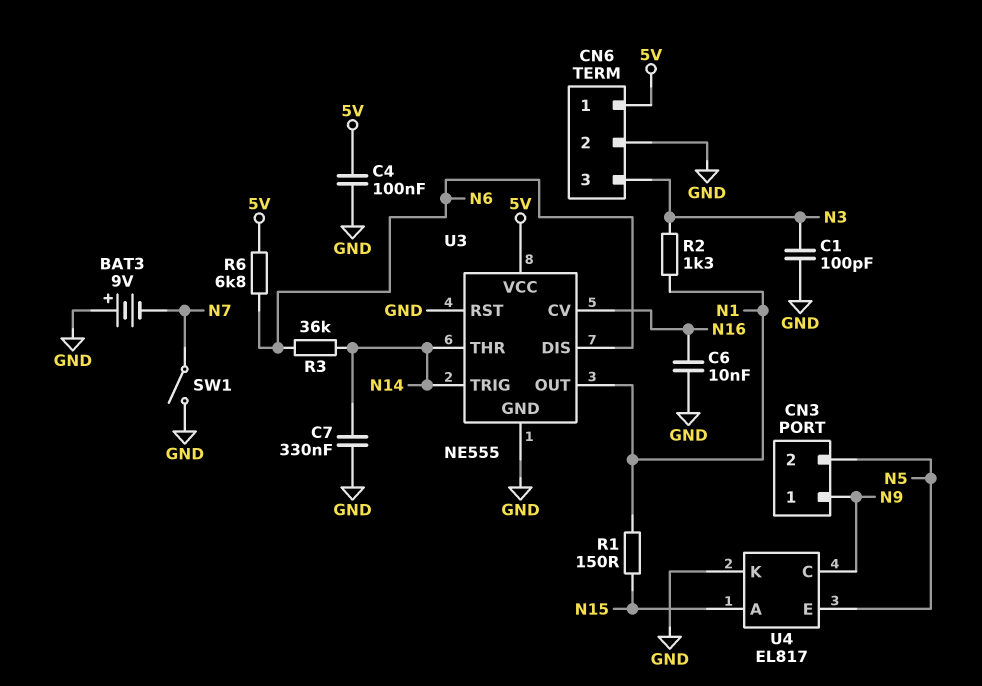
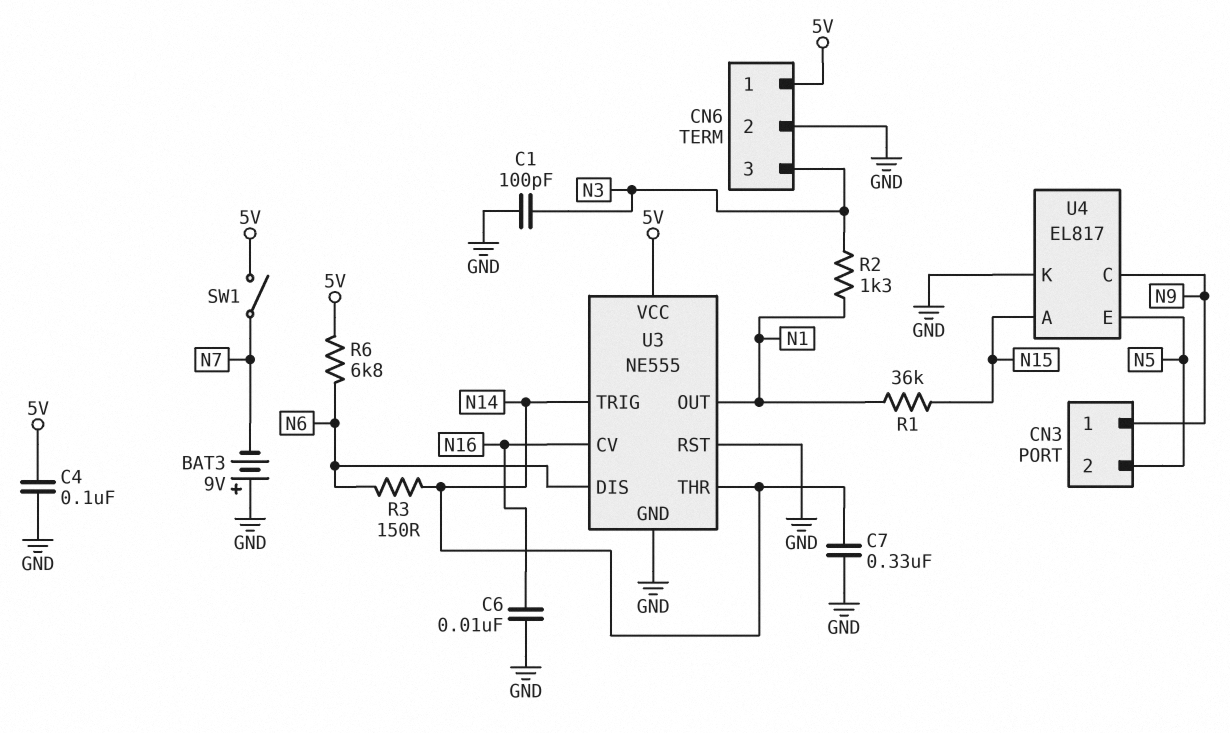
R1: 150 (N1, N15) -> 36k (N1, N15)
R3: 36k (N6, N14) -> 150 (N6, N14)
SW1: switch (GND, N7) -> switch (5V, N7)

